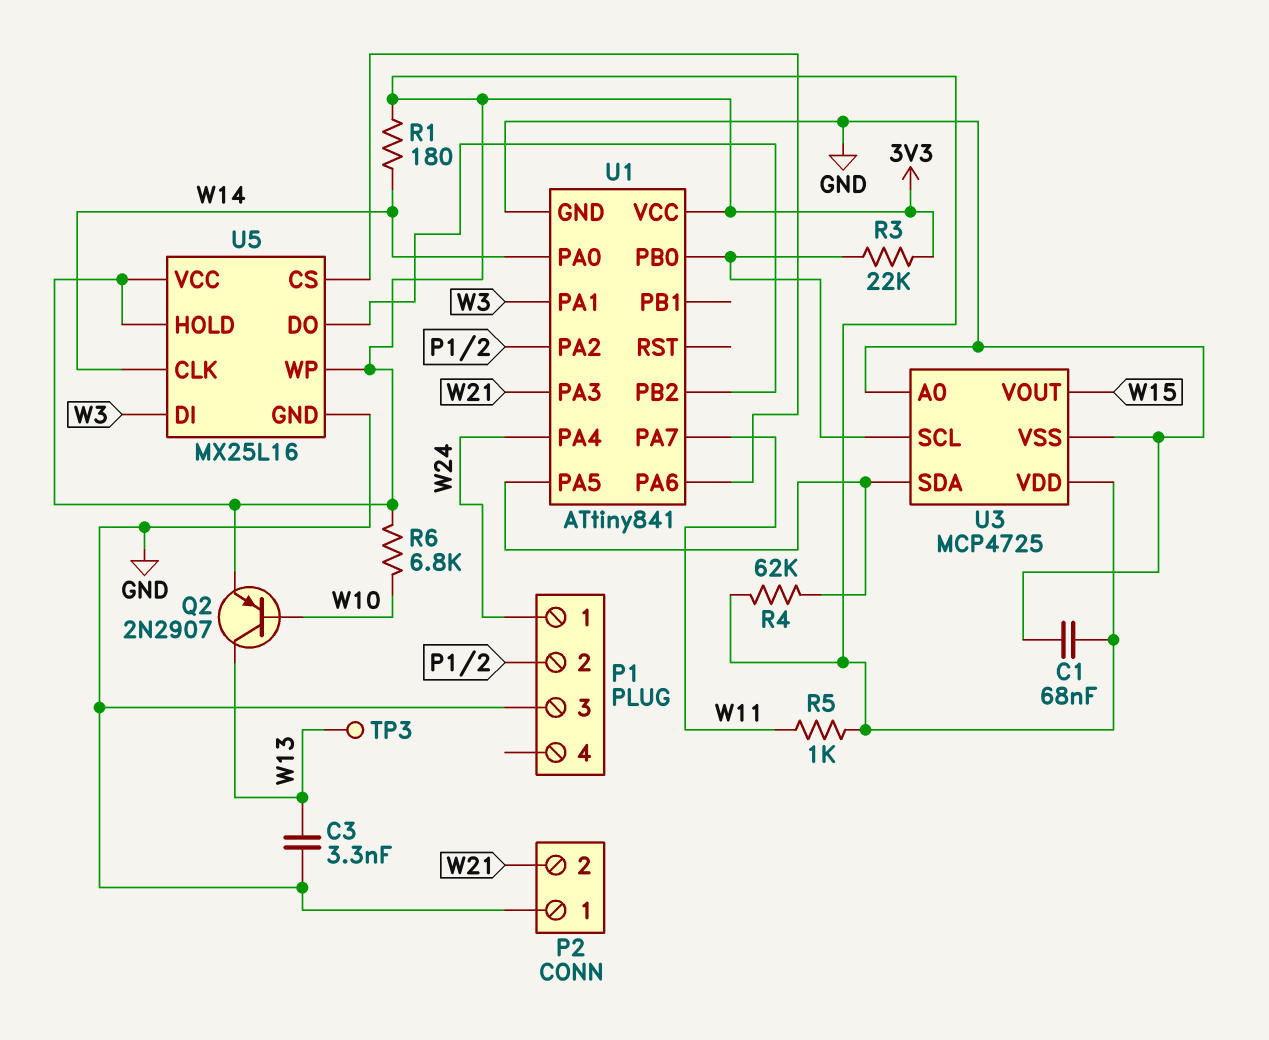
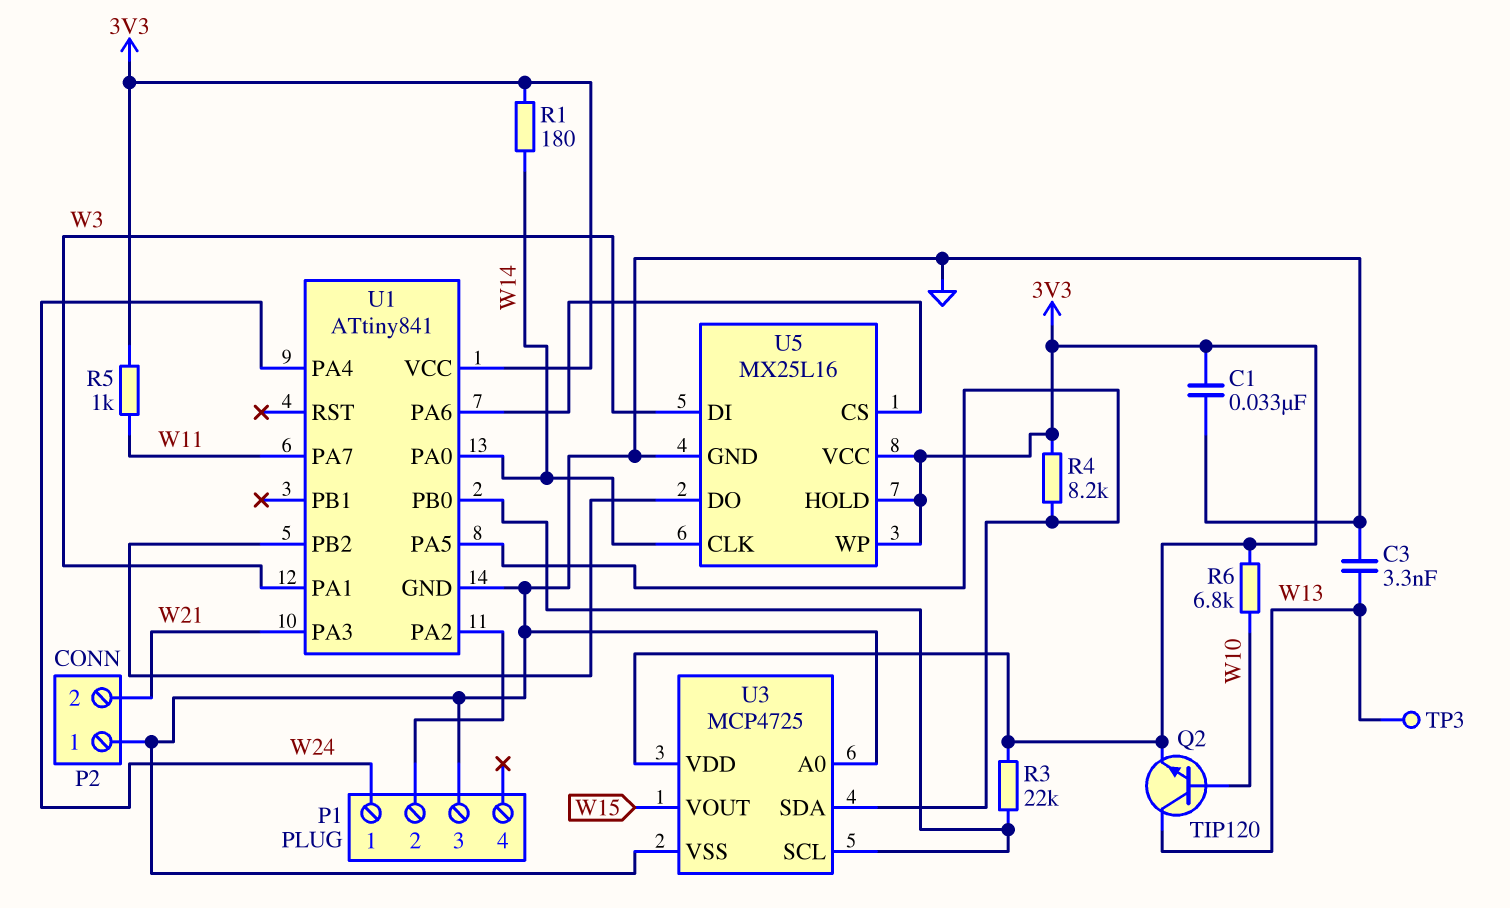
C1: 68nF (3V3, GND) -> 33nF (3V3, GND)
Q2: PNP 2N2907 (B W10, C W13, E 3V3) -> NPN TIP120 (B W10, C W13, E 3V3)
R4: 62k (3V3, U1/PA5) -> 8.2k (3V3, U1/PA5)

